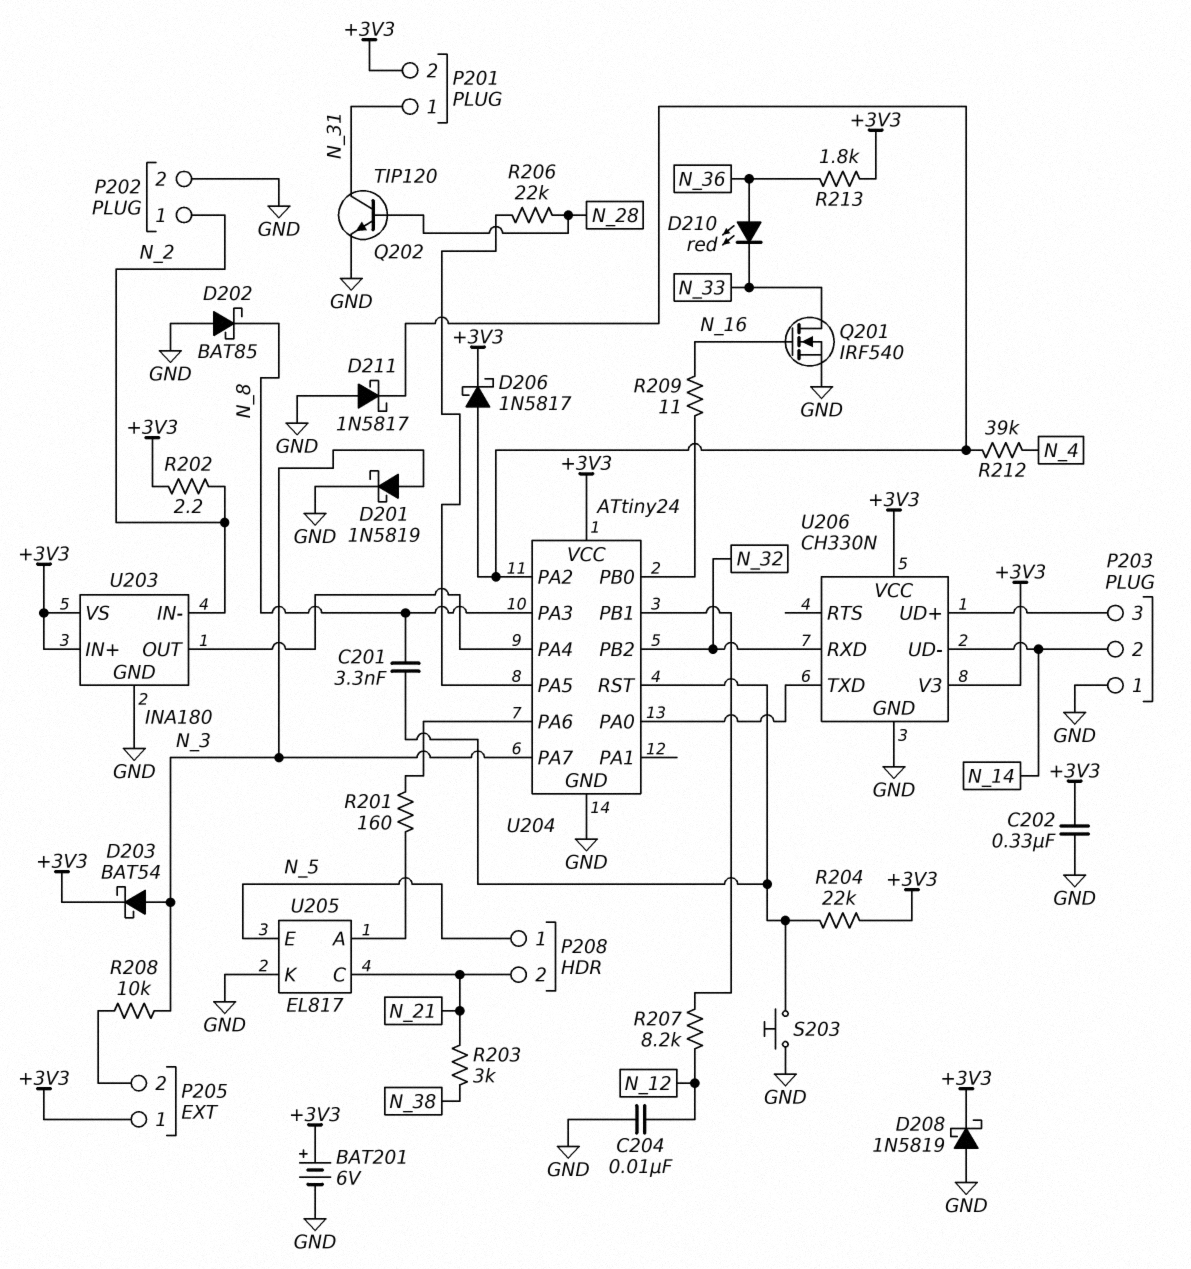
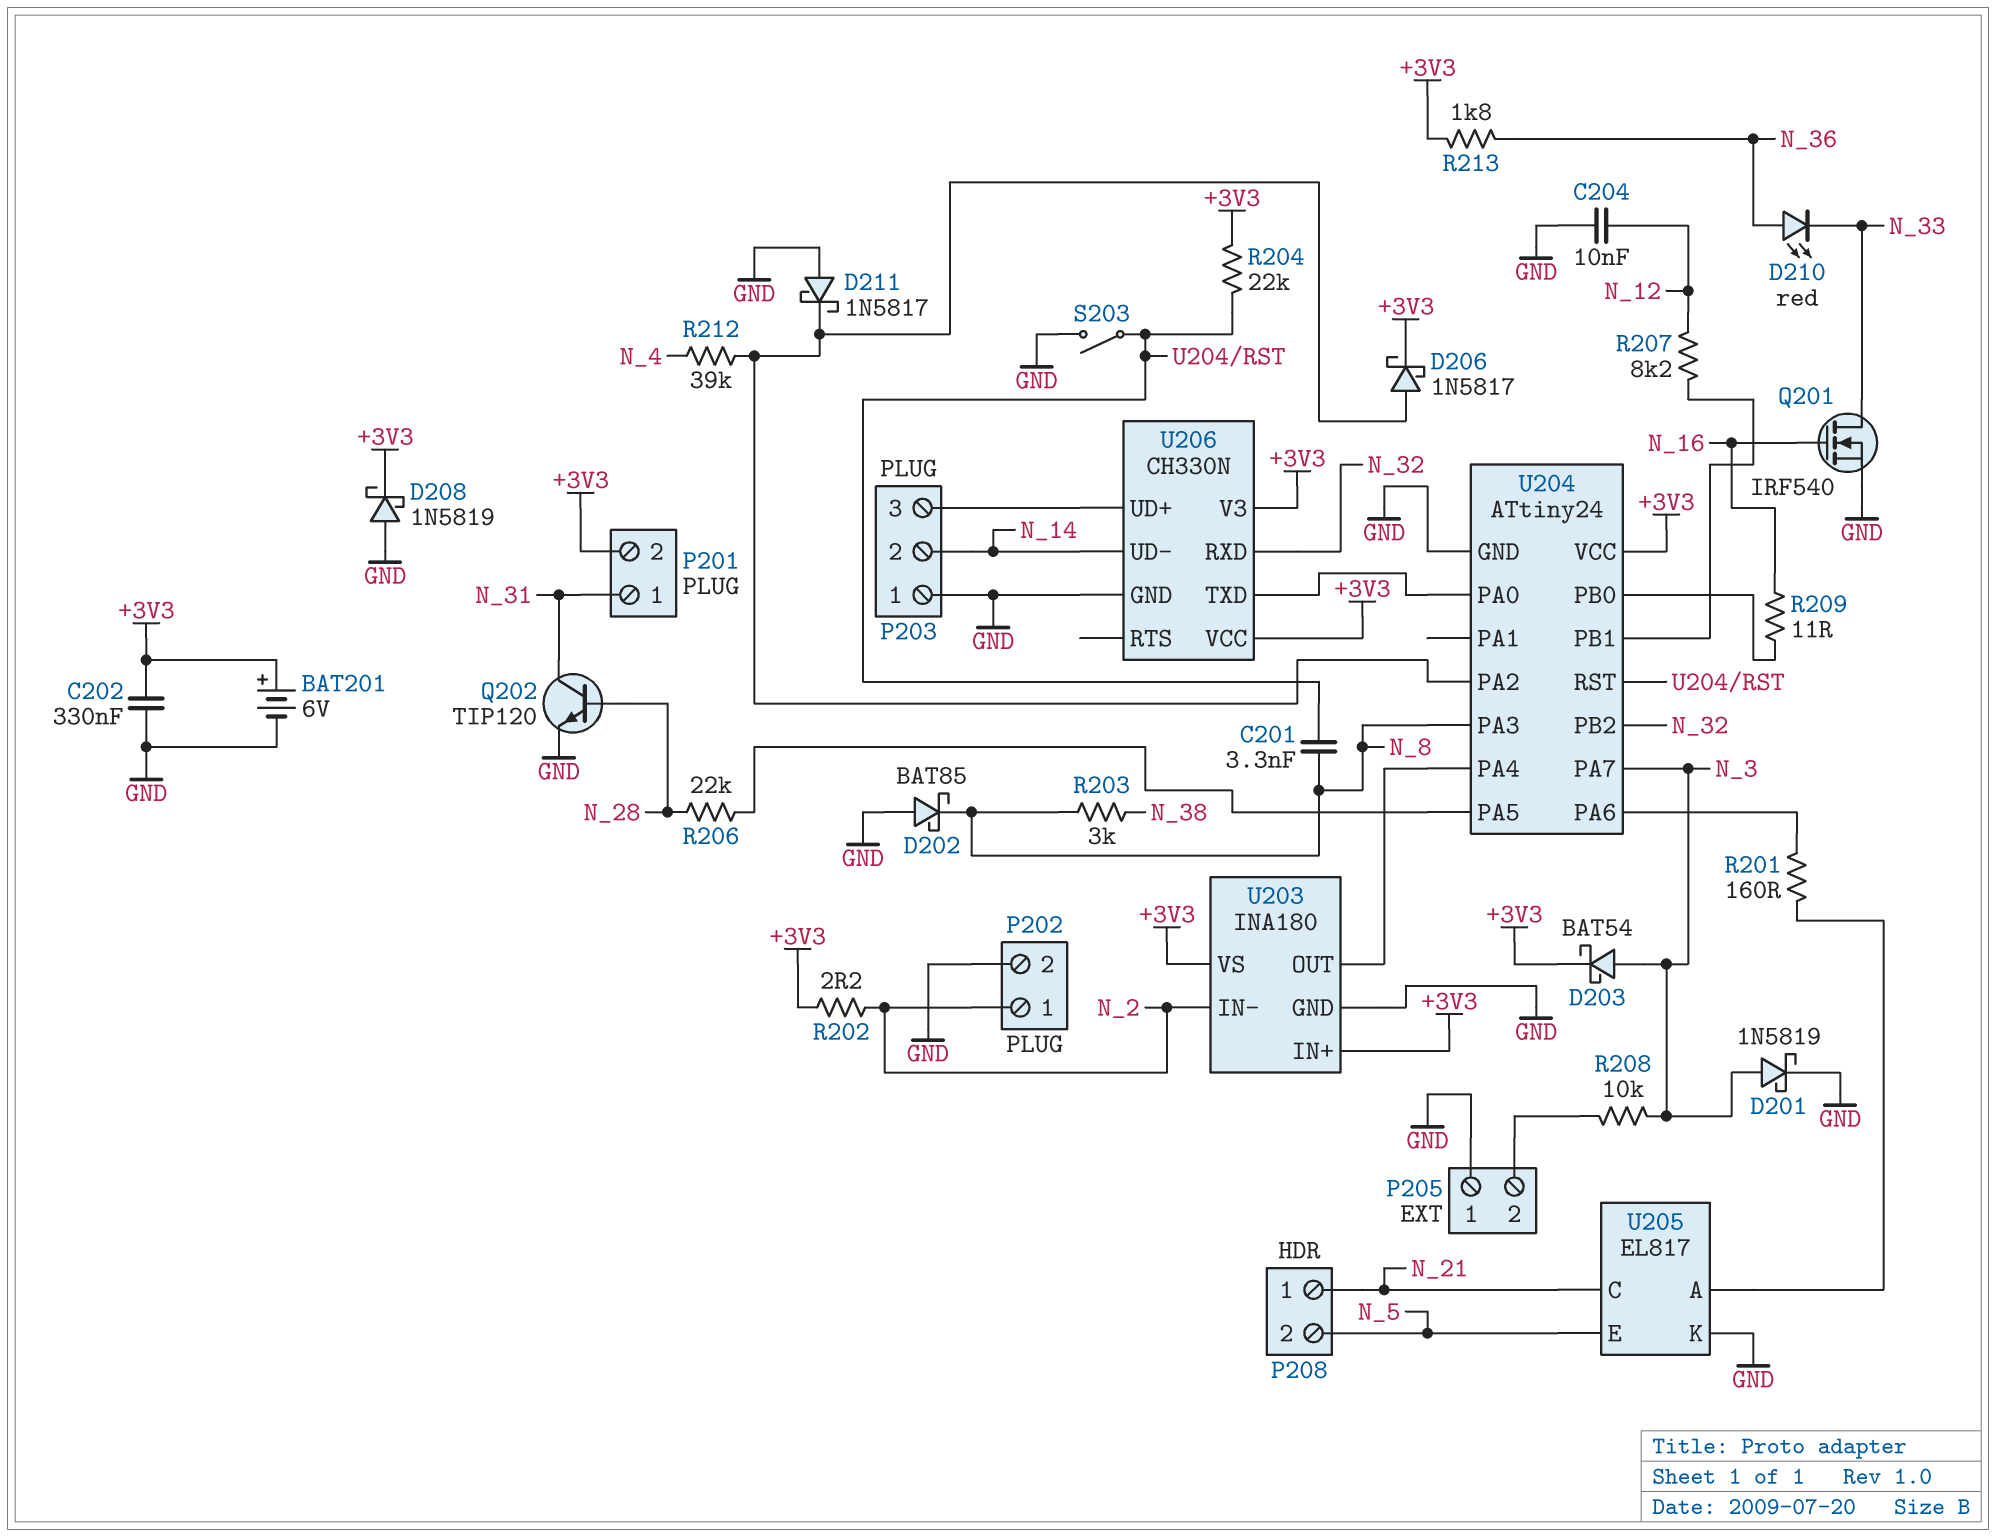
P205 pin 1: +3V3 -> GND
P208 pin 1: N_5 -> N_21
P208 pin 2: N_21 -> N_5
R203: 3k (N_21, N_38) -> 3k (N_8, N_38)
S203: button (GND, U204/RST) -> switch (GND, U204/RST)

